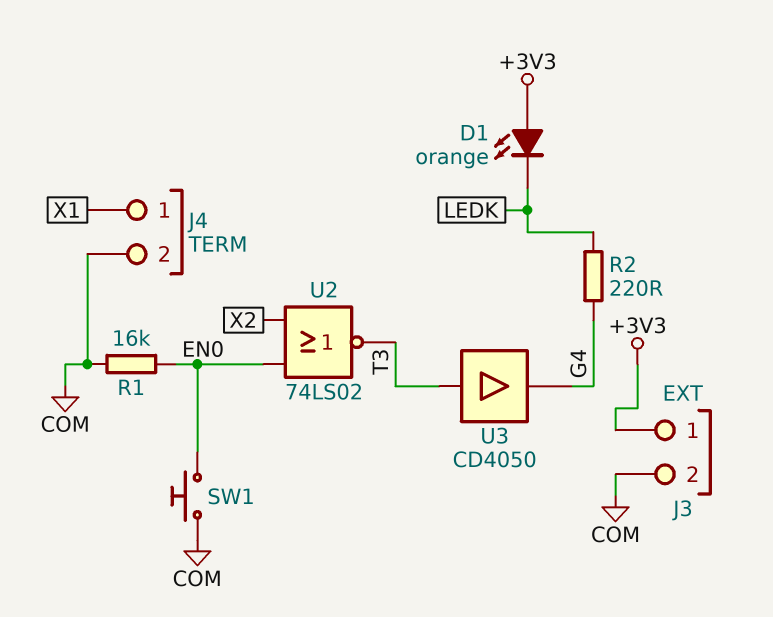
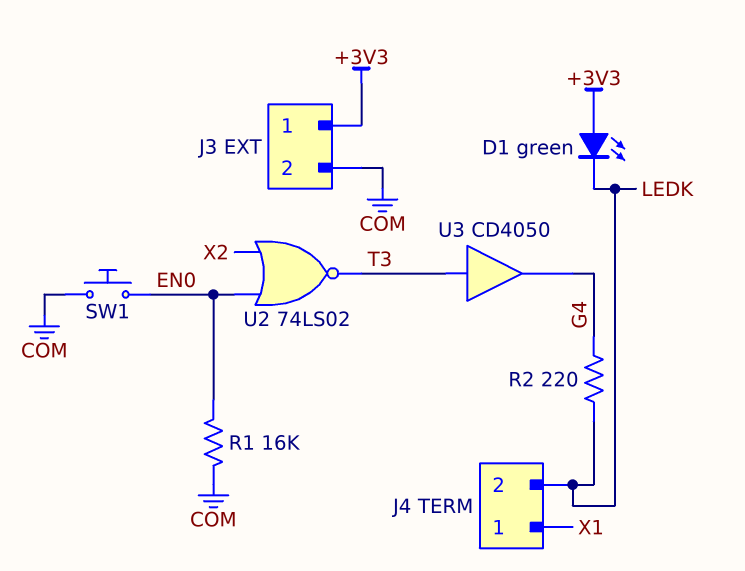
D1: LED orange (A +3V3, K LEDK) -> LED green (A +3V3, K LEDK)
J4 pin 2: COM -> LEDK

